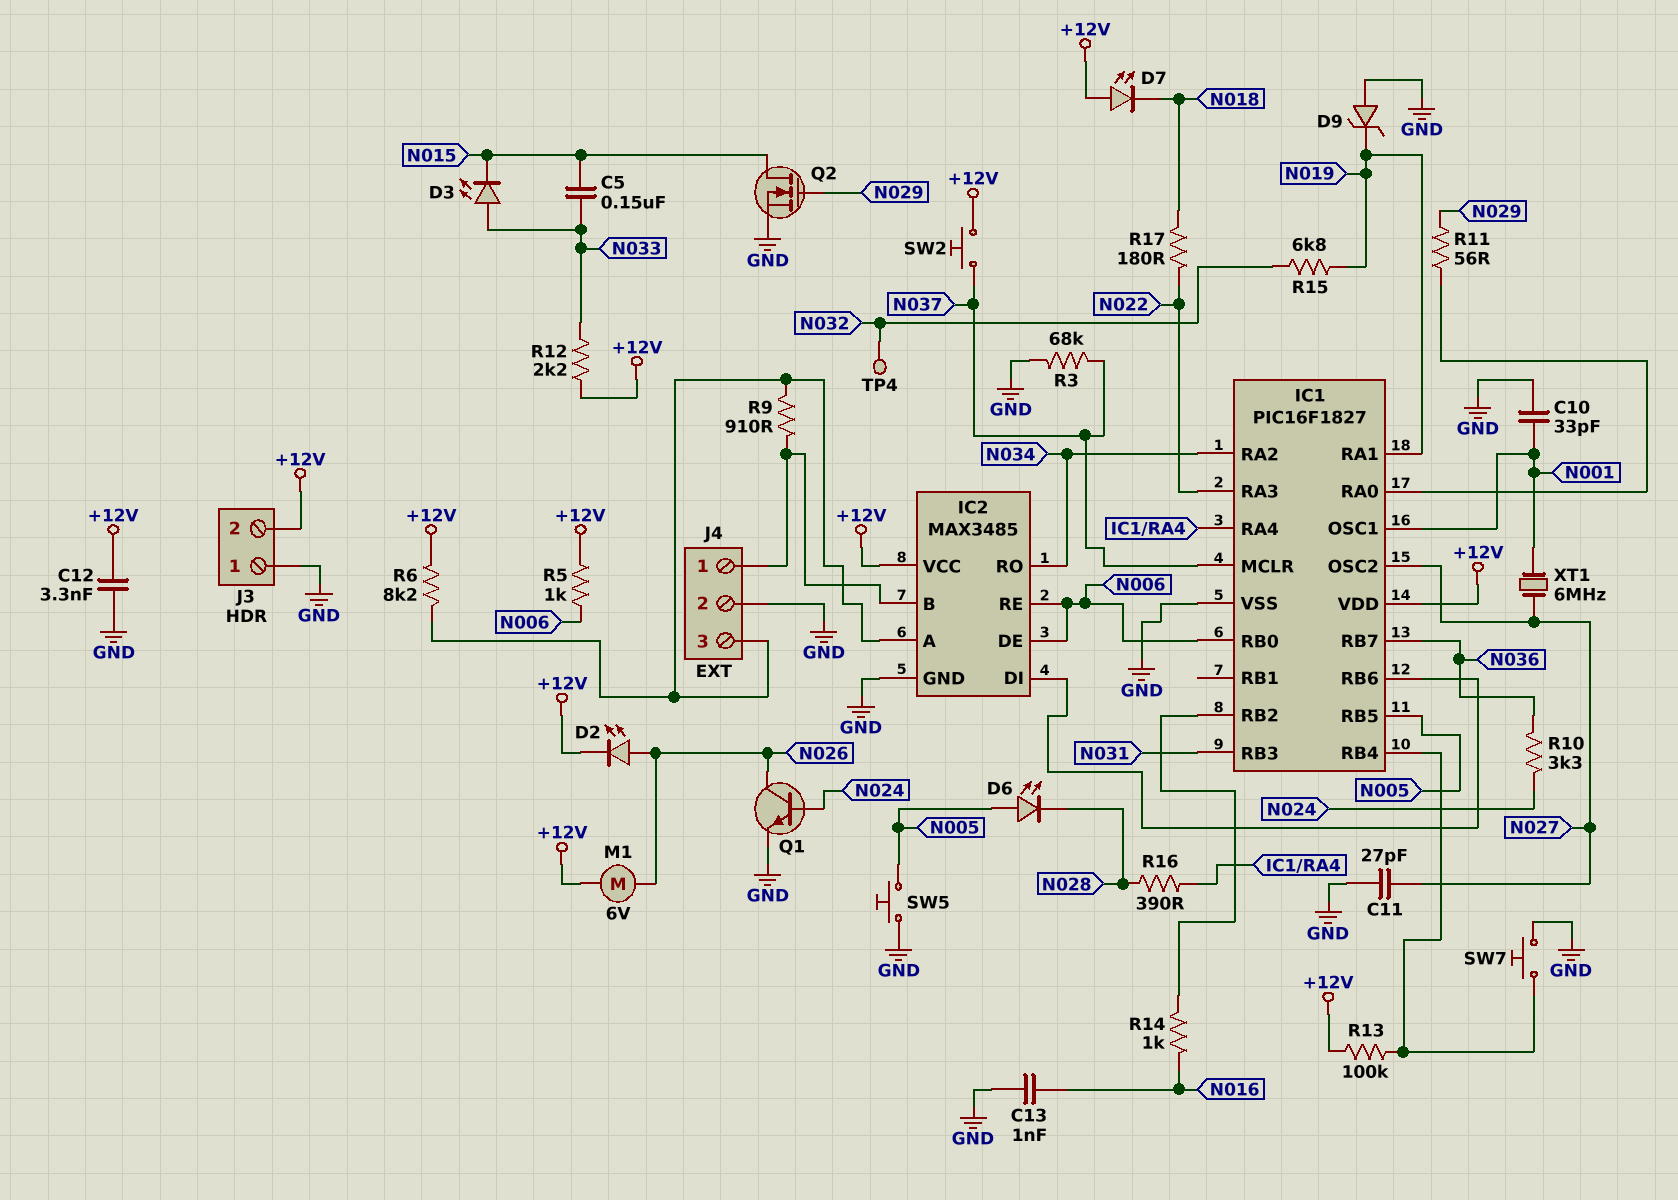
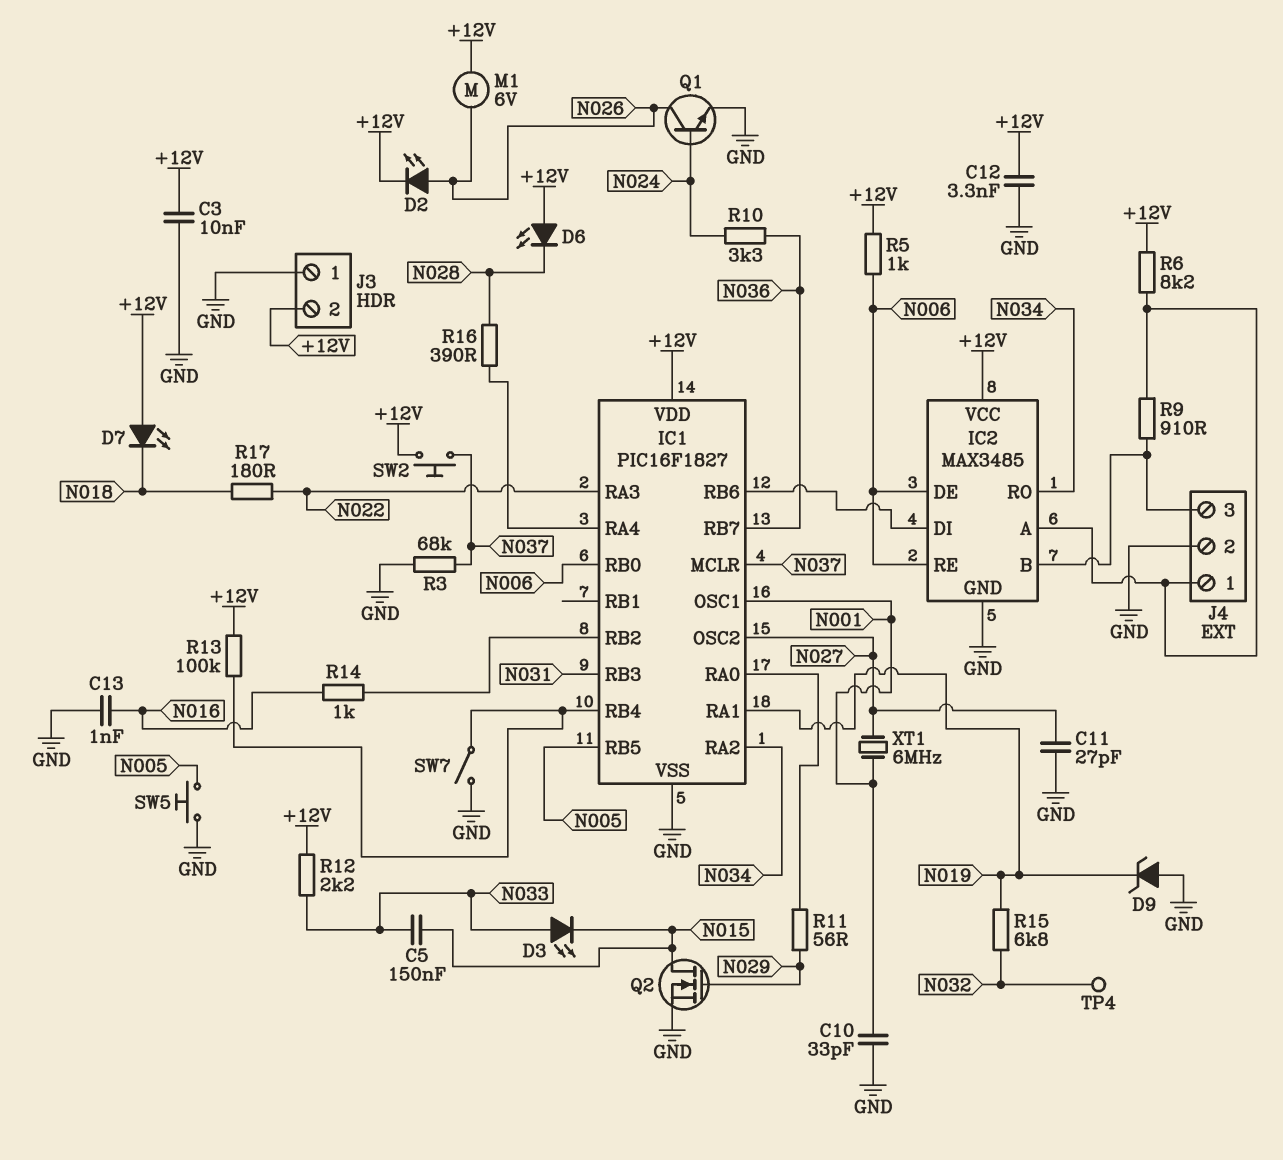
C3: none -> 10nF (+12V, GND)
D6: LED (A N005, K N028) -> LED (A +12V, K N028)
J4 pin 1: IC2/B -> IC2/A
J4 pin 3: IC2/A -> IC2/B
SW7: button (GND, IC1/RB4) -> switch (GND, IC1/RB4)

